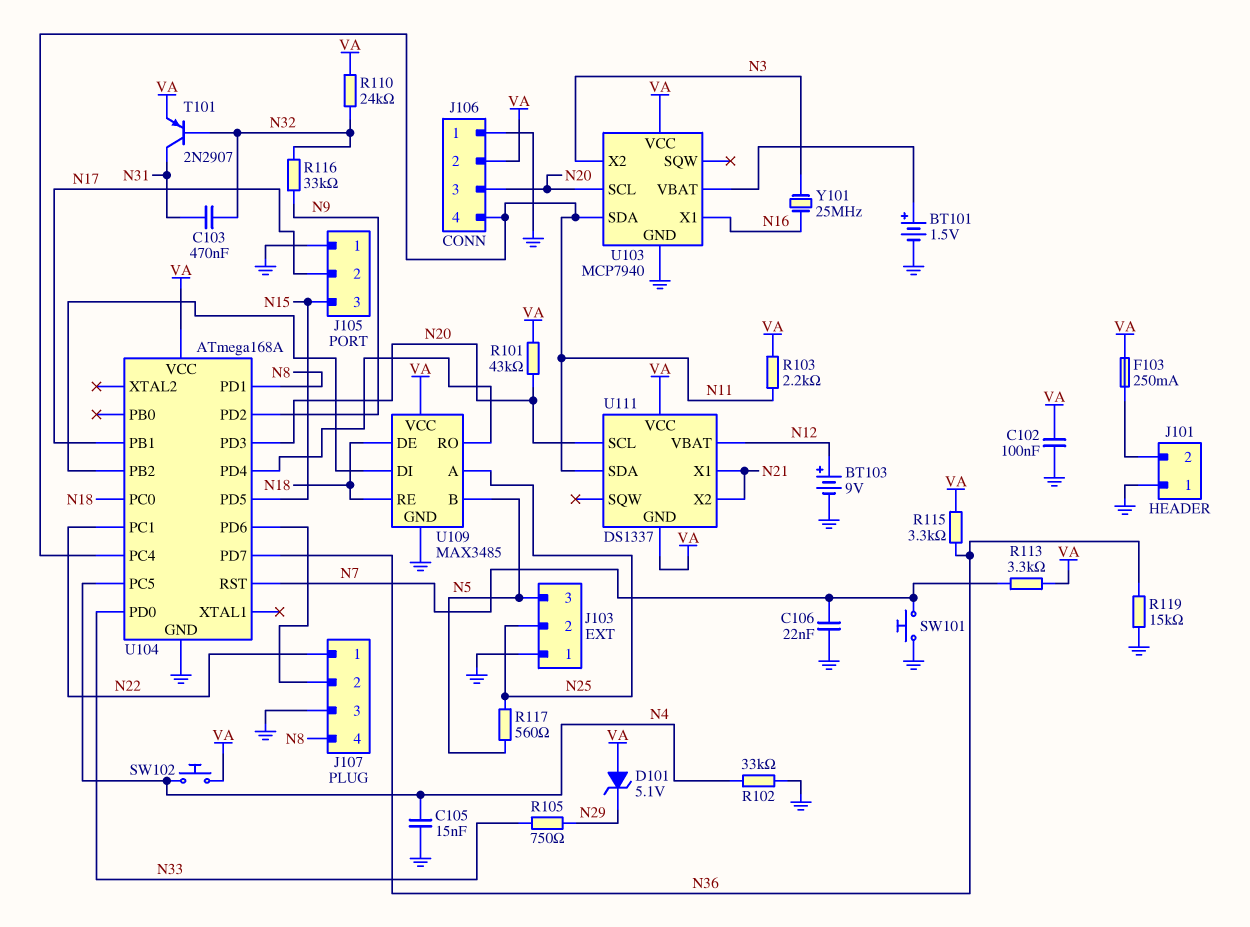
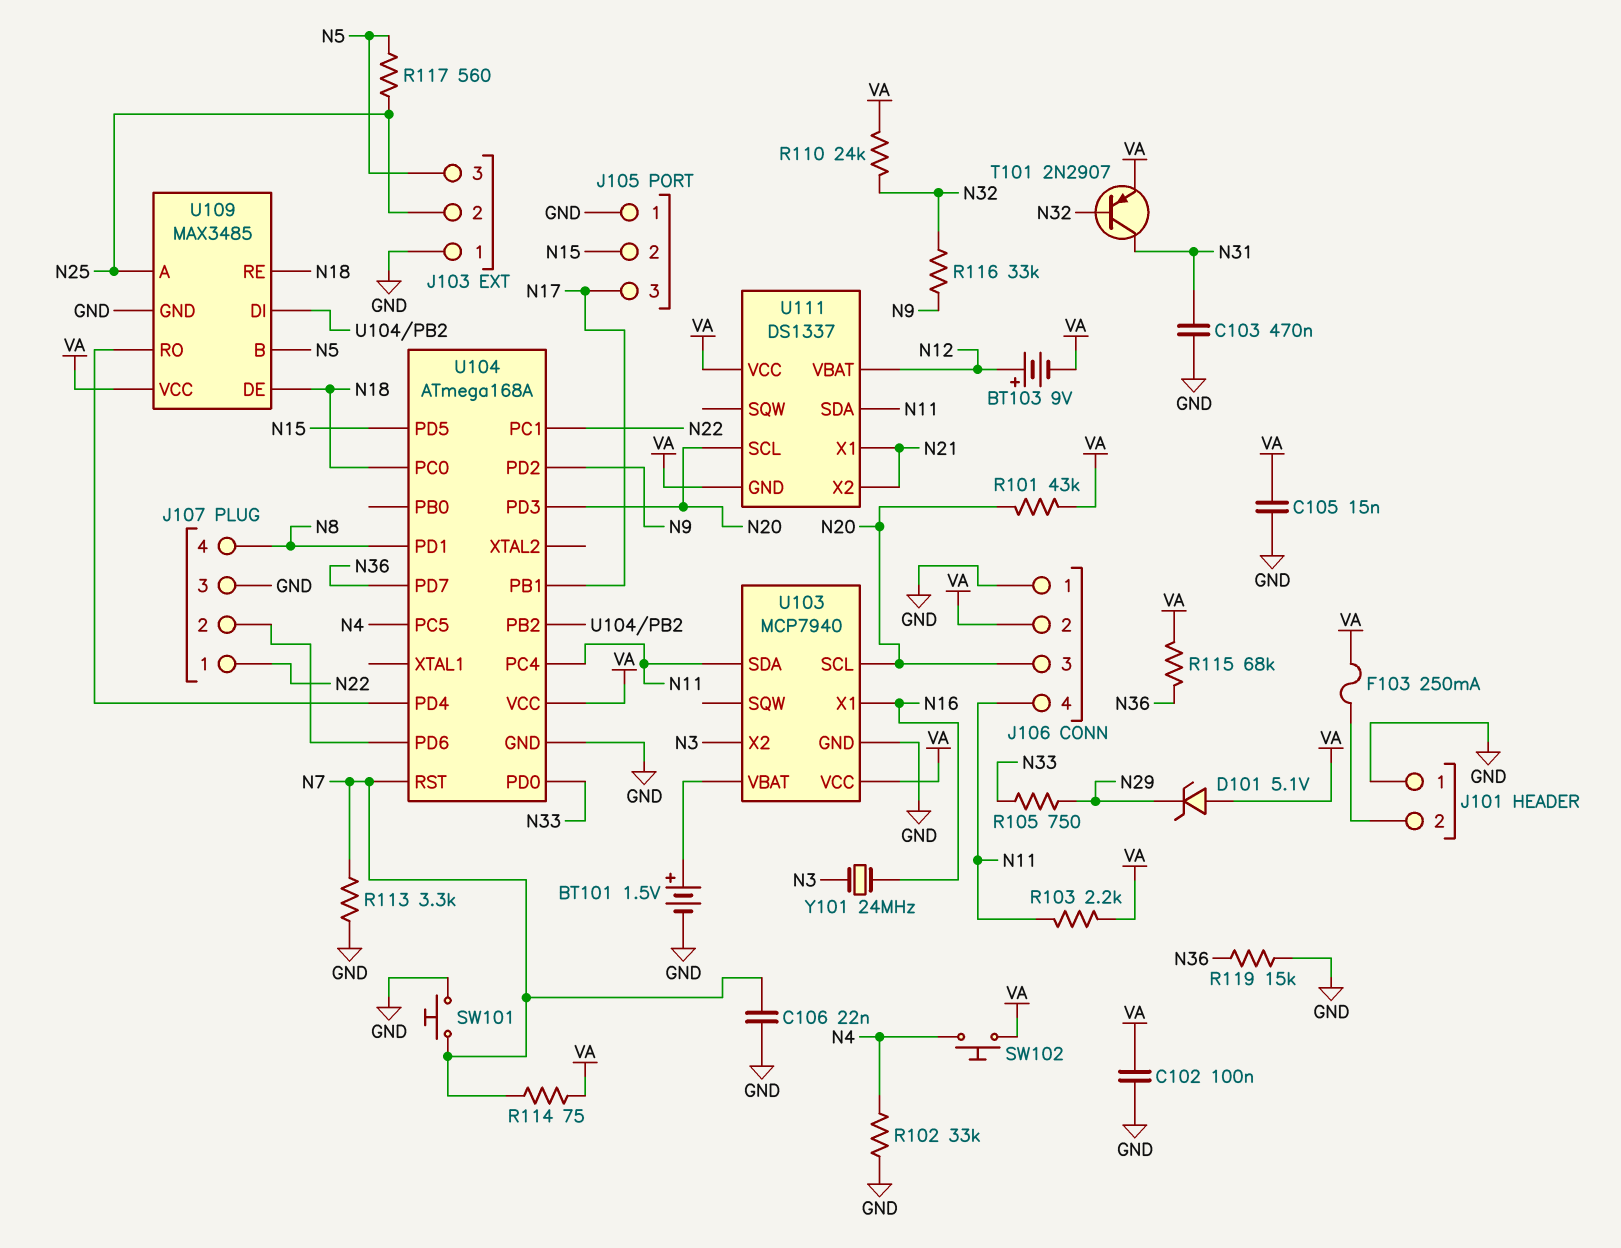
BT103: 9V (plus N12, minus GND) -> 9V (plus N12, minus VA)
C103: 470nF (N31, N32) -> 470nF (GND, N31)
C105: 15nF (GND, N4) -> 15nF (GND, VA)
J105 pin 2: N17 -> N15
J105 pin 3: N15 -> N17
R113: 3.3k (N7, VA) -> 3.3k (GND, N7)
R114: none -> 75 (N7, VA)
R115: 3.3k (N36, VA) -> 68k (N36, VA)
Y101: 25MHz (N3, N16) -> 24MHz (N3, N16)

